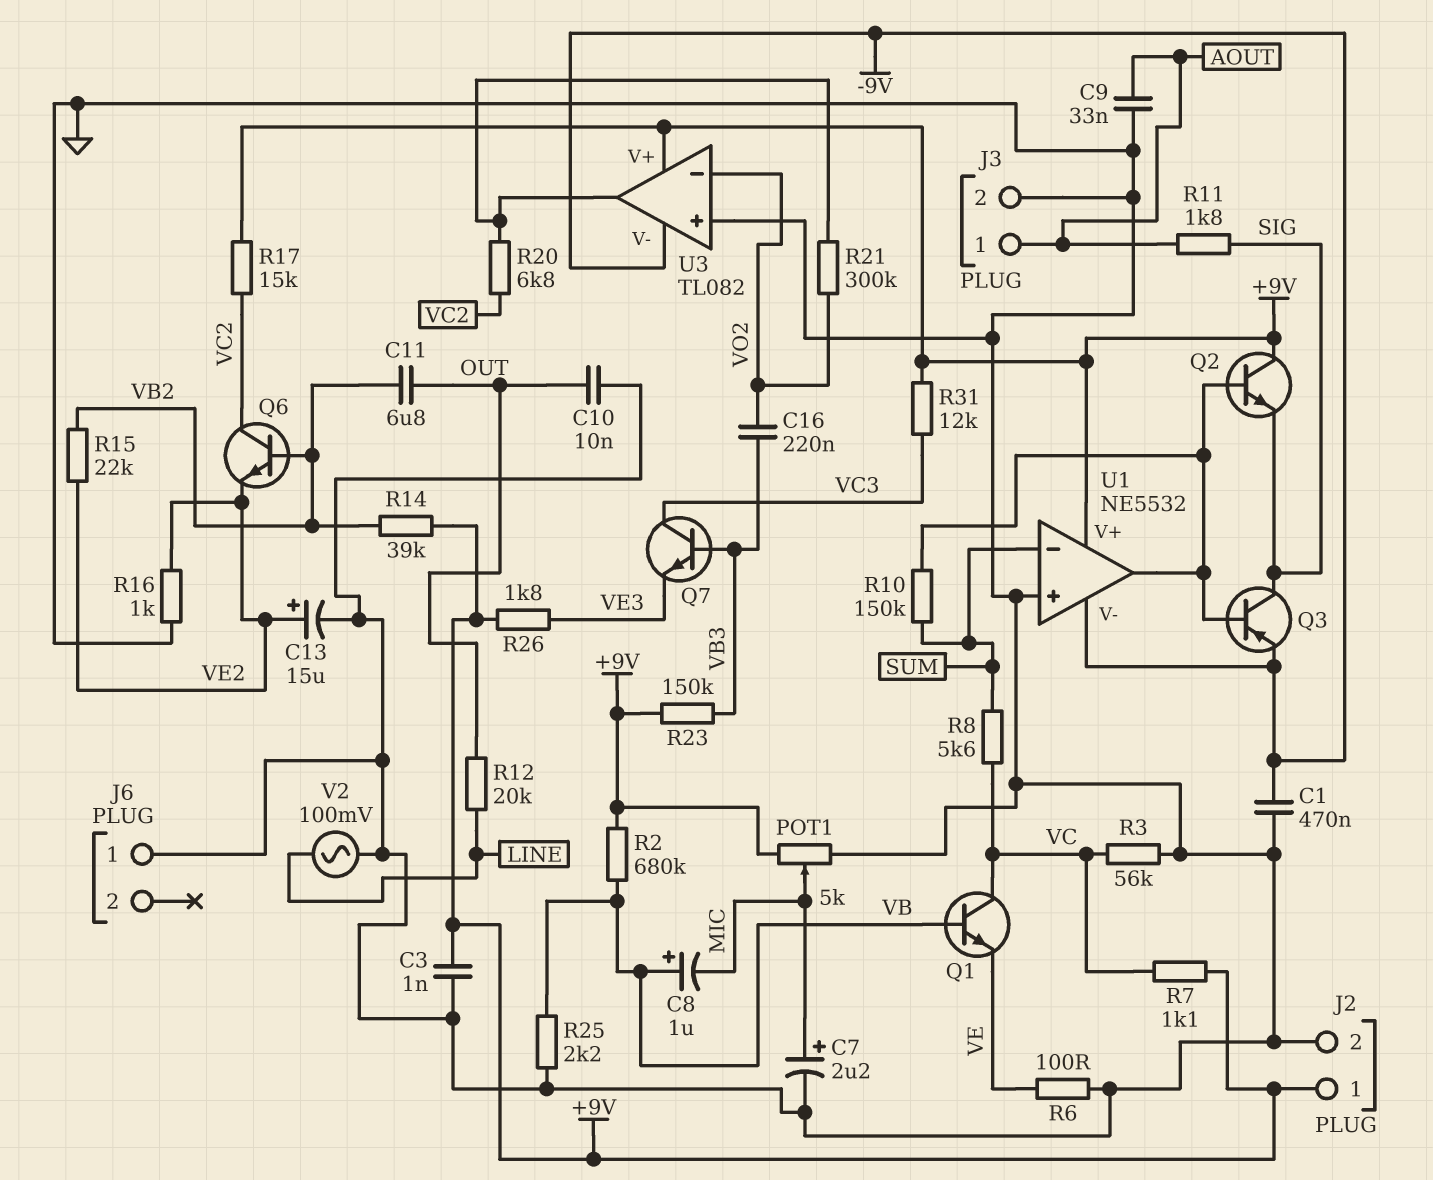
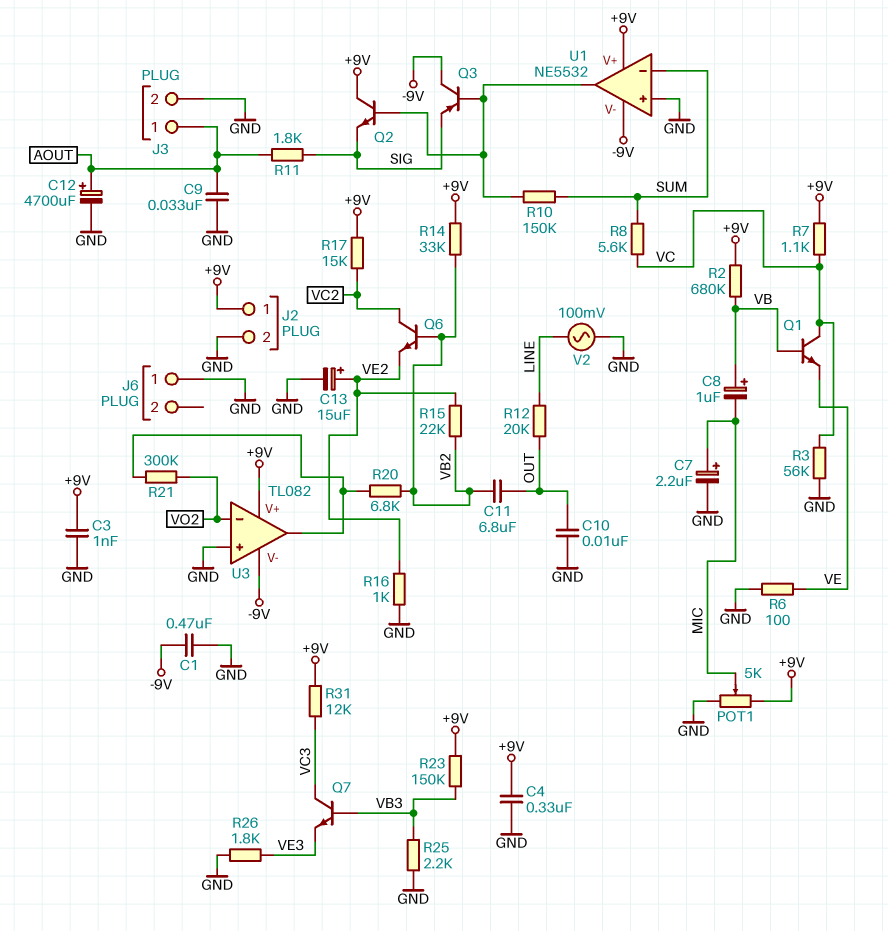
C4: none -> 330nF (+9V, GND)
C12: none -> 4700uF (plus AOUT, minus GND)
C16: 220nF (VB3, VO2) -> none
Q3: PNP (B U1/out, C SIG, E -9V) -> PNP (B U1/out, C -9V, E SIG)
R14: 39k (+9V, VB2) -> 33k (+9V, VB2)
R20: 6.8k (U3/out, VC2) -> 6.8k (U3/out, VB2)
R25: 2.2k (GND, VB) -> 2.2k (GND, VB3)
R26: 1.8k (+9V, VE3) -> 1.8k (GND, VE3)

